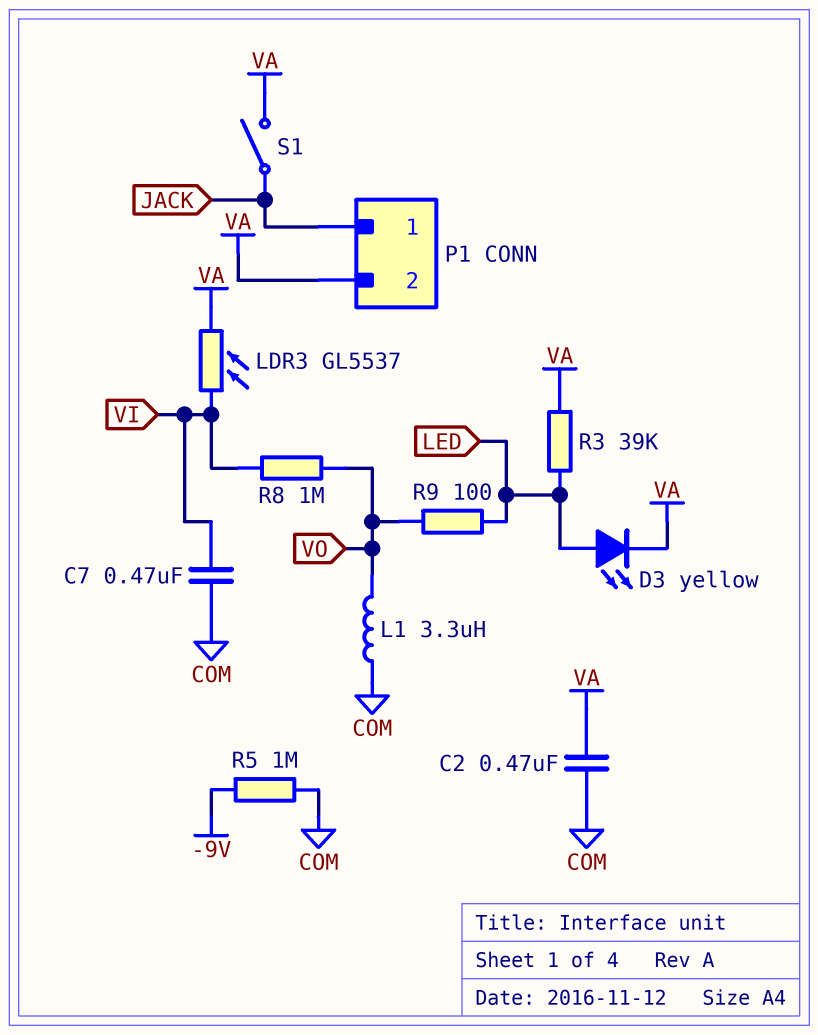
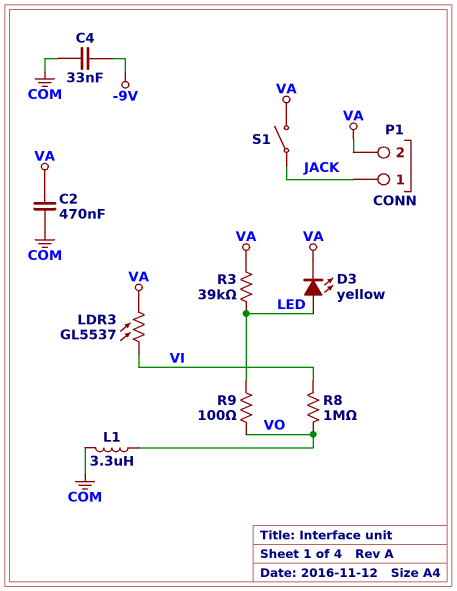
C4: none -> 33nF (-9V, COM)
C7: 470nF (COM, VI) -> none
R5: 1M (-9V, COM) -> none

